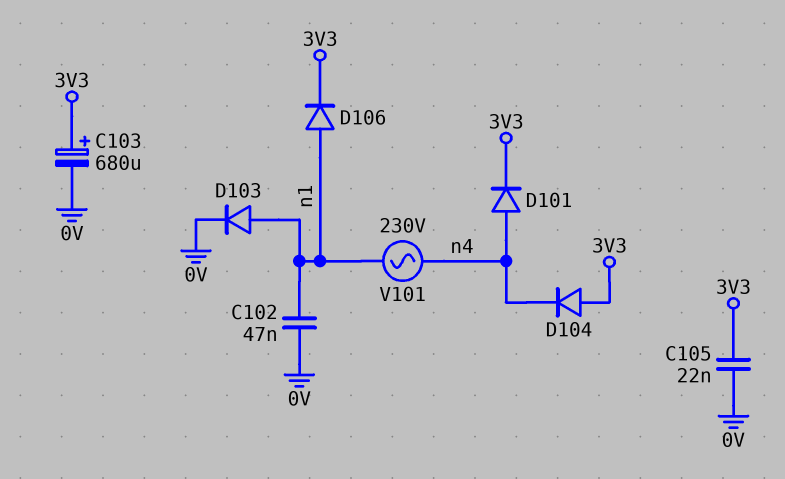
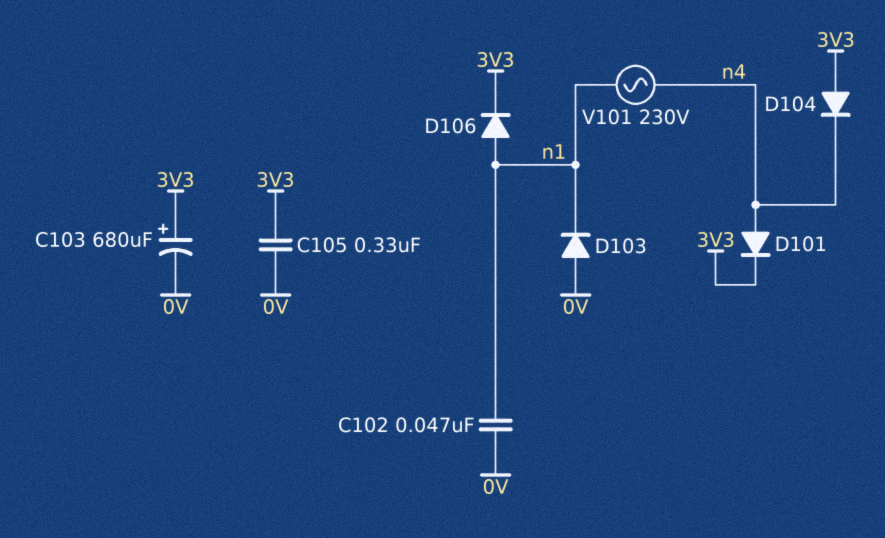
C105: 22nF (0V, 3V3) -> 330nF (0V, 3V3)
D103: diode (A n1, K 0V) -> diode (A 0V, K n1)

